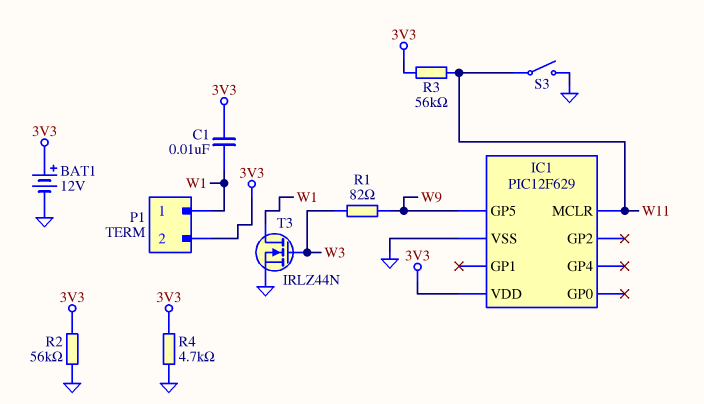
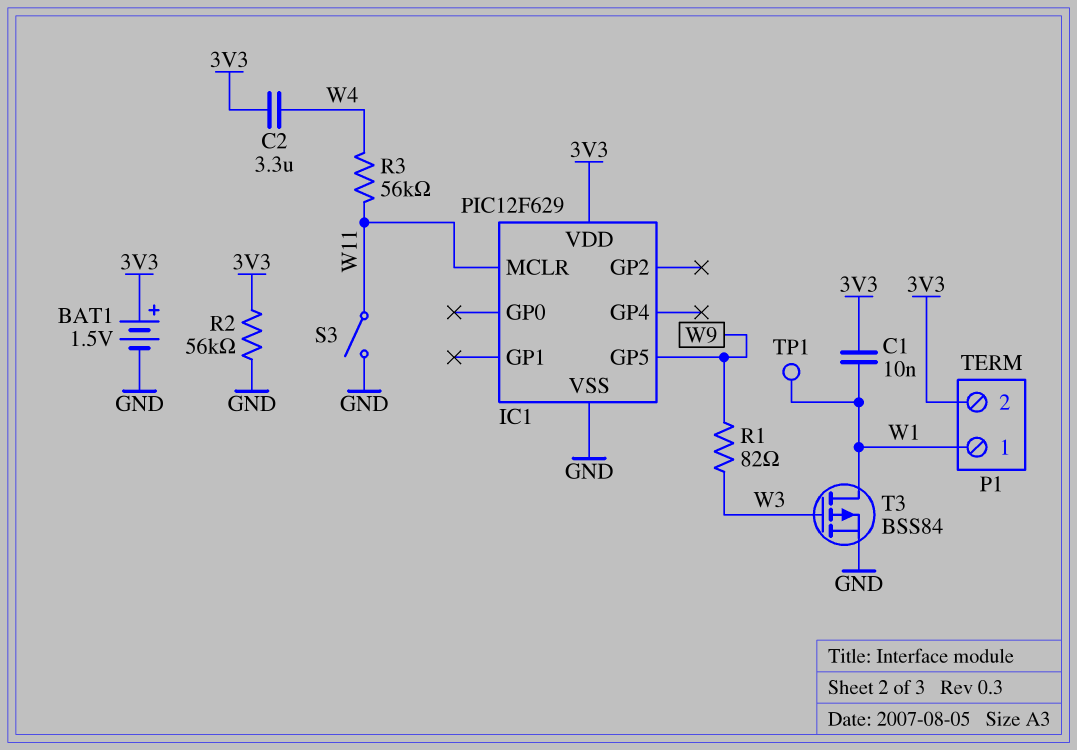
BAT1: 12V (plus 3V3, minus GND) -> 1.5V (plus 3V3, minus GND)
C2: none -> 3.3uF (3V3, W4)
R3: 56k (3V3, W11) -> 56k (W4, W11)
R4: 4.7k (3V3, GND) -> none
T3: NMOS IRLZ44N (G W3, D W1, S GND) -> PMOS BSS84 (G W3, D W1, S GND)
TP1: none -> test point (W1)

